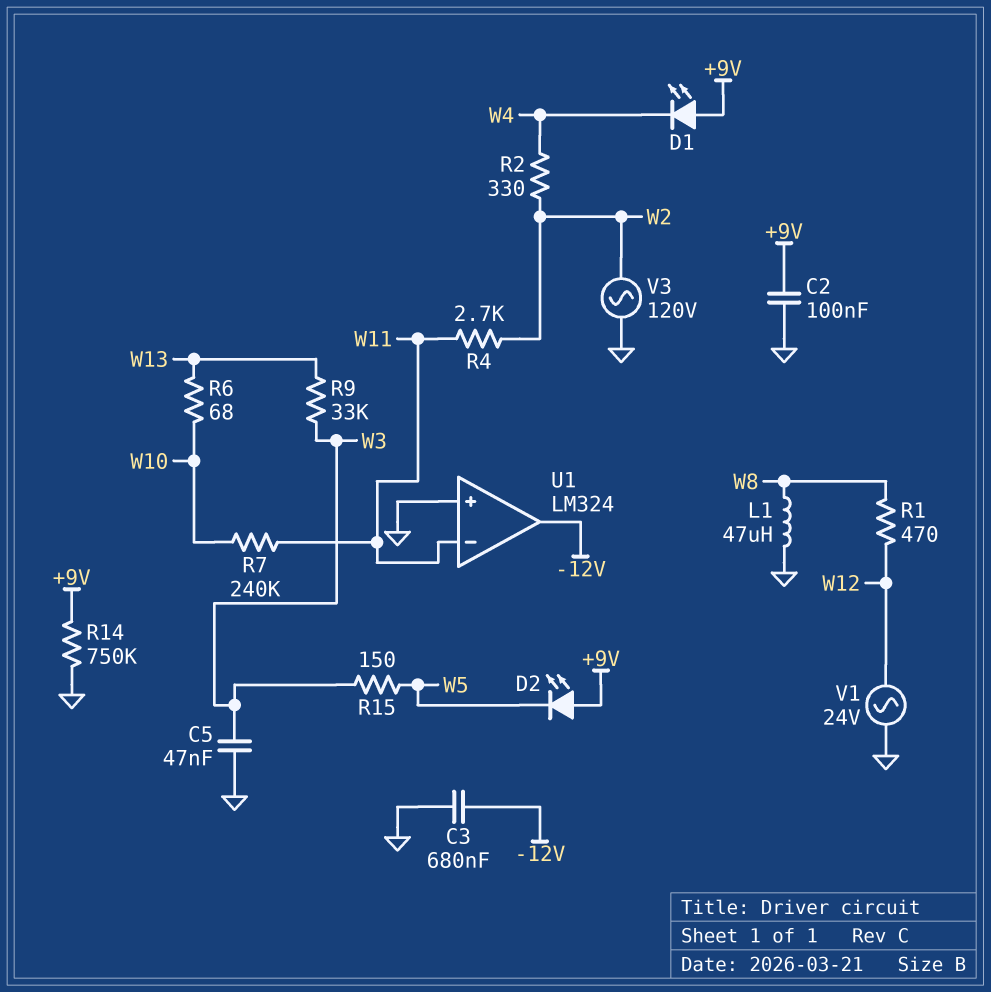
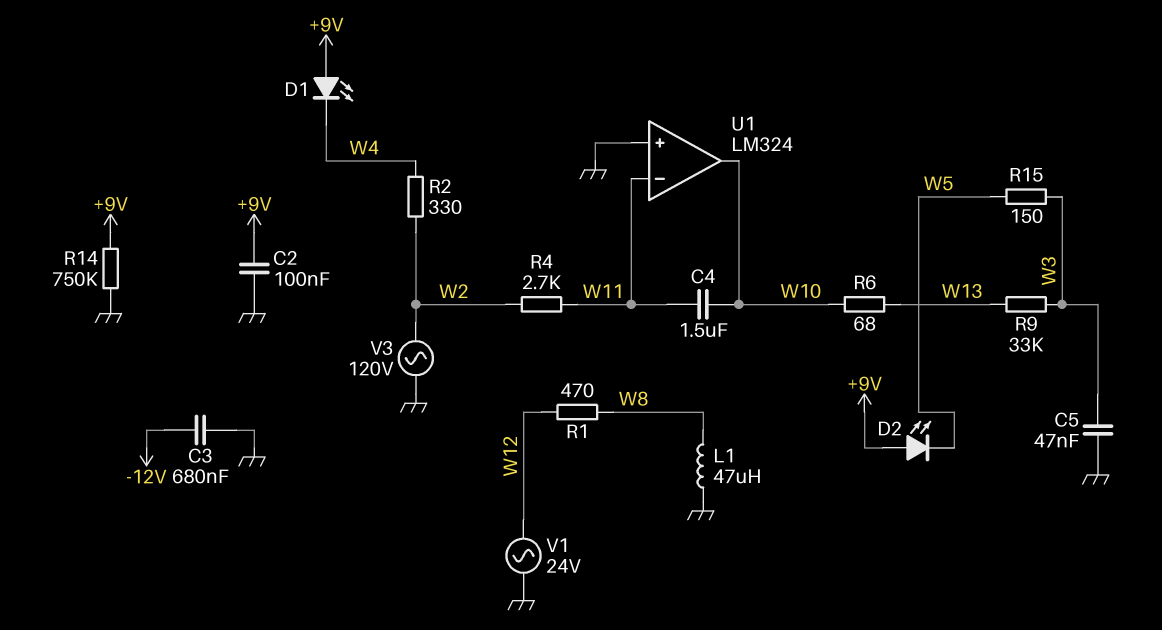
C4: none -> 1.5uF (W10, W11)
R7: 240k (W10, W11) -> none
U1 pin out: -12V -> W10

